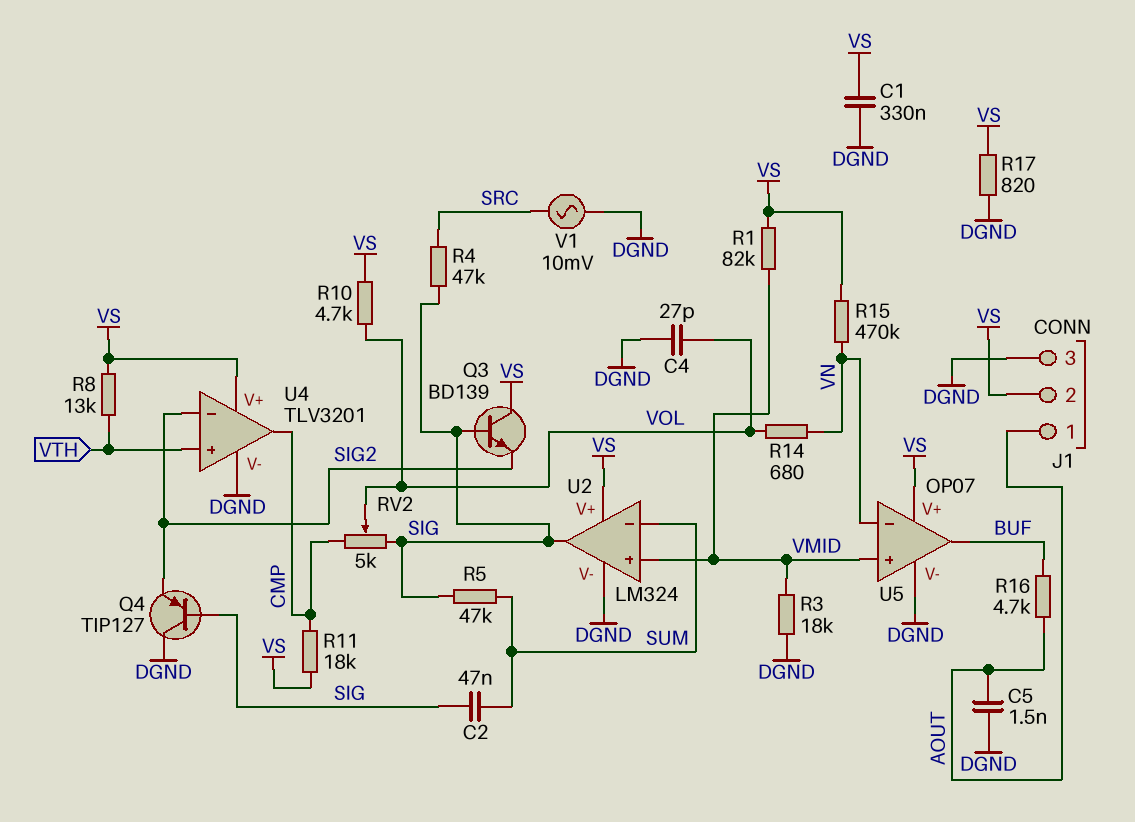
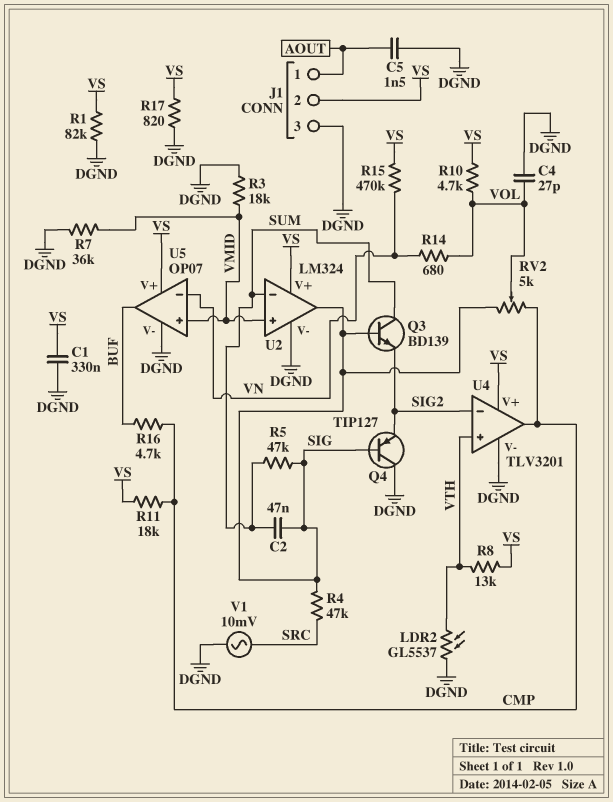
LDR2: none -> GL5537 (DGND, VTH)
Q3: NPN BD139 (B SIG, C VS, E SIG2) -> NPN BD139 (B SIG, C SUM, E SIG2)
R1: 82k (VMID, VS) -> 82k (DGND, VS)
R7: none -> 36k (DGND, VMID)
R16: 4.7k (AOUT, BUF) -> 4.7k (BUF, CMP)

